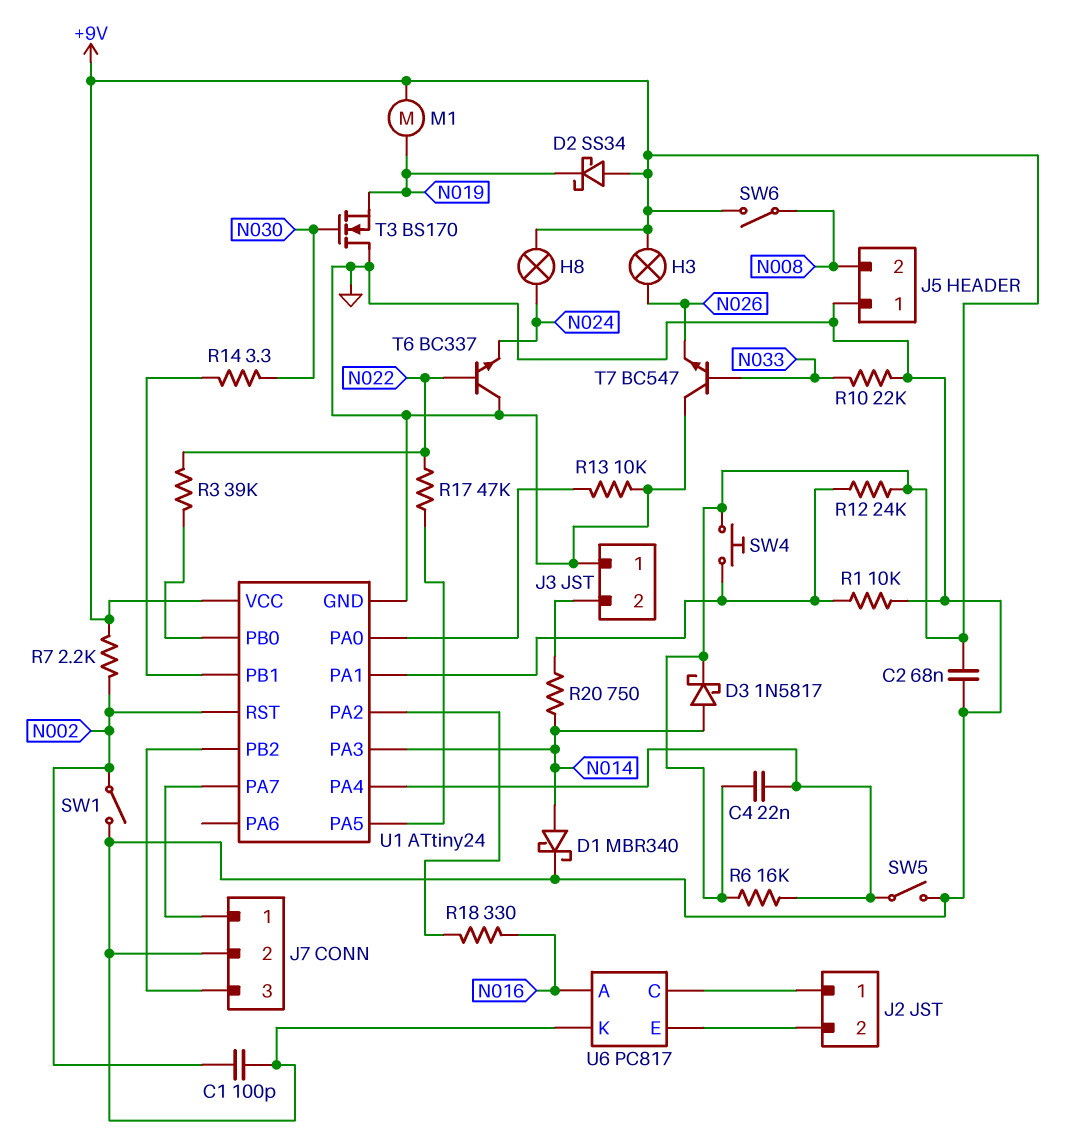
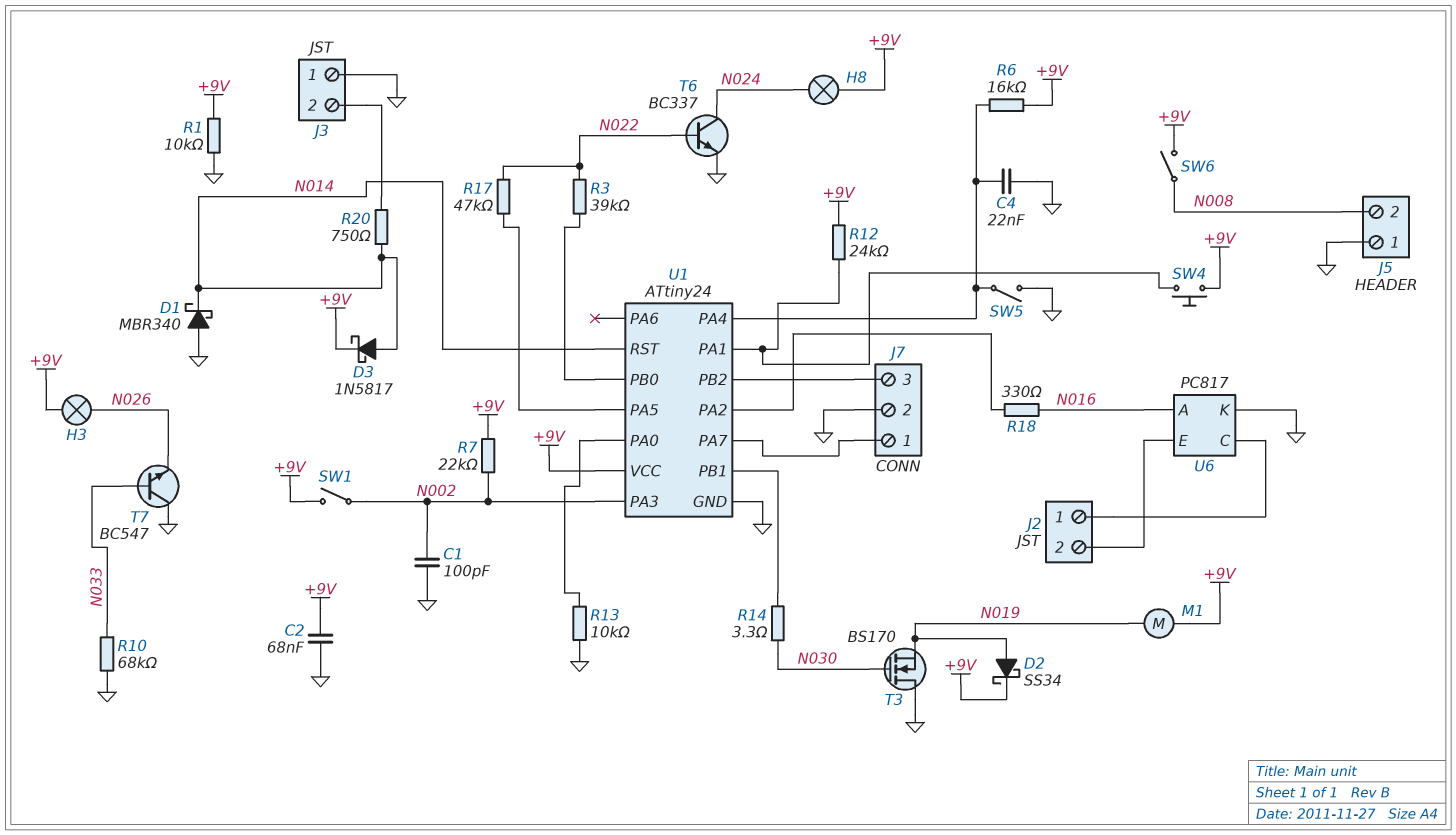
C4: 22nF (+9V, U1/PA4) -> 22nF (GND, U1/PA4)
D1: schottky MBR340 (A N014, K GND) -> schottky MBR340 (A GND, K N014)
D2: schottky SS34 (A +9V, K N019) -> schottky SS34 (A N019, K +9V)
R1: 10k (GND, U1/PA1) -> 10k (+9V, GND)
R7: 2.2k (+9V, N002) -> 22k (+9V, N002)
R10: 22k (GND, N033) -> 68k (GND, N033)
SW1: switch (GND, N002) -> switch (+9V, N002)
T6: NPN BC337 (B N022, C GND, E N024) -> NPN BC337 (B N022, C N024, E GND)
U1 pin PA3: N014 -> N002
U1 pin RST: N002 -> N014

